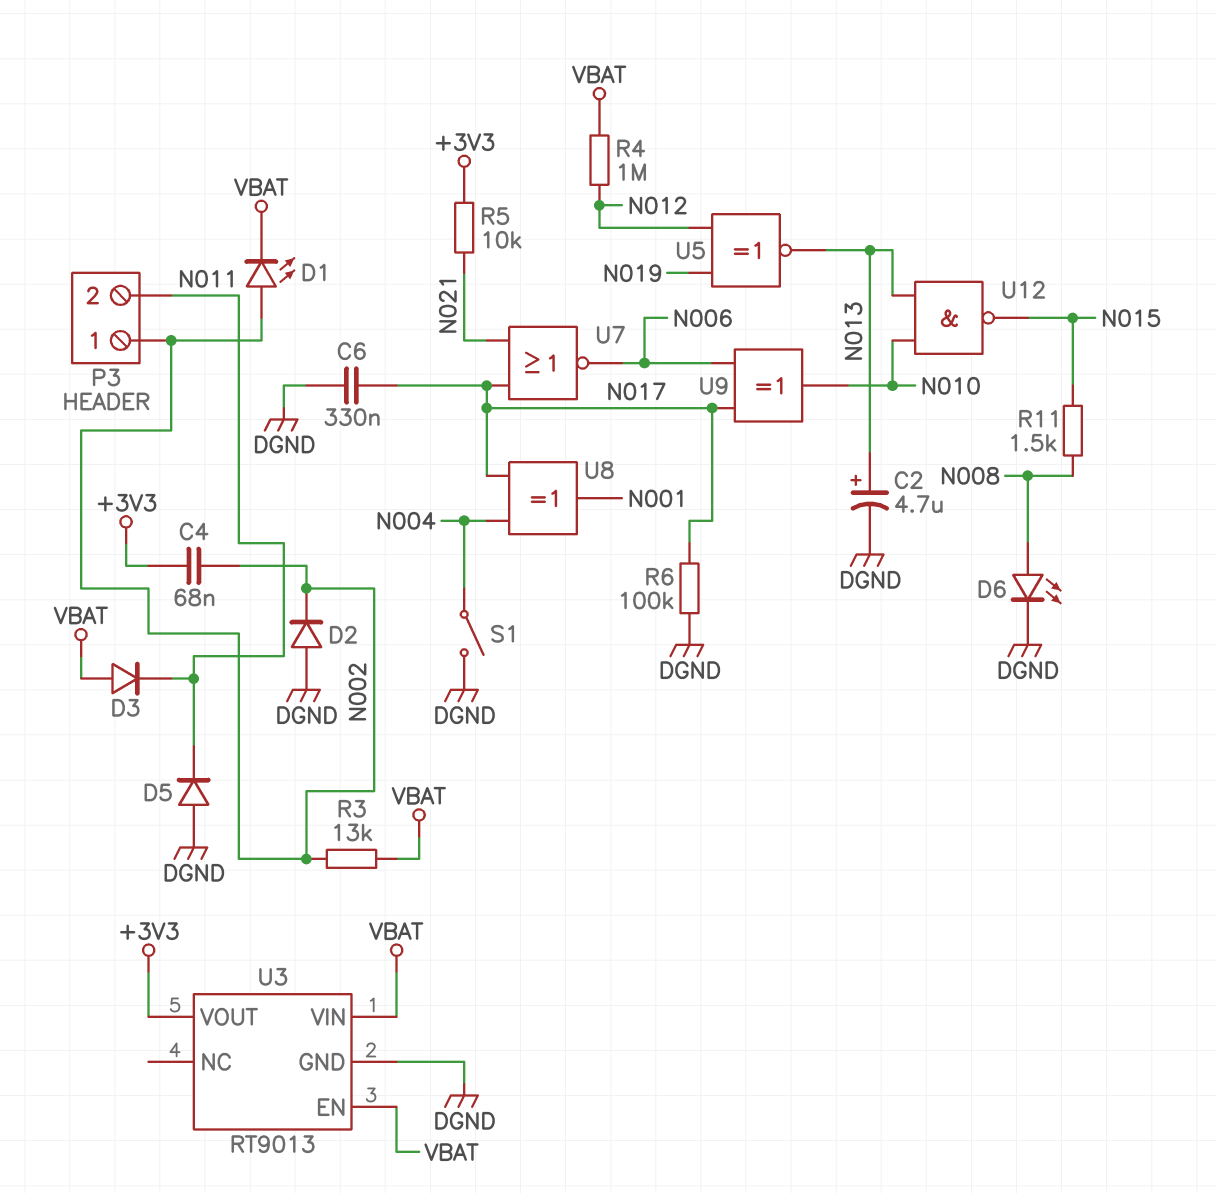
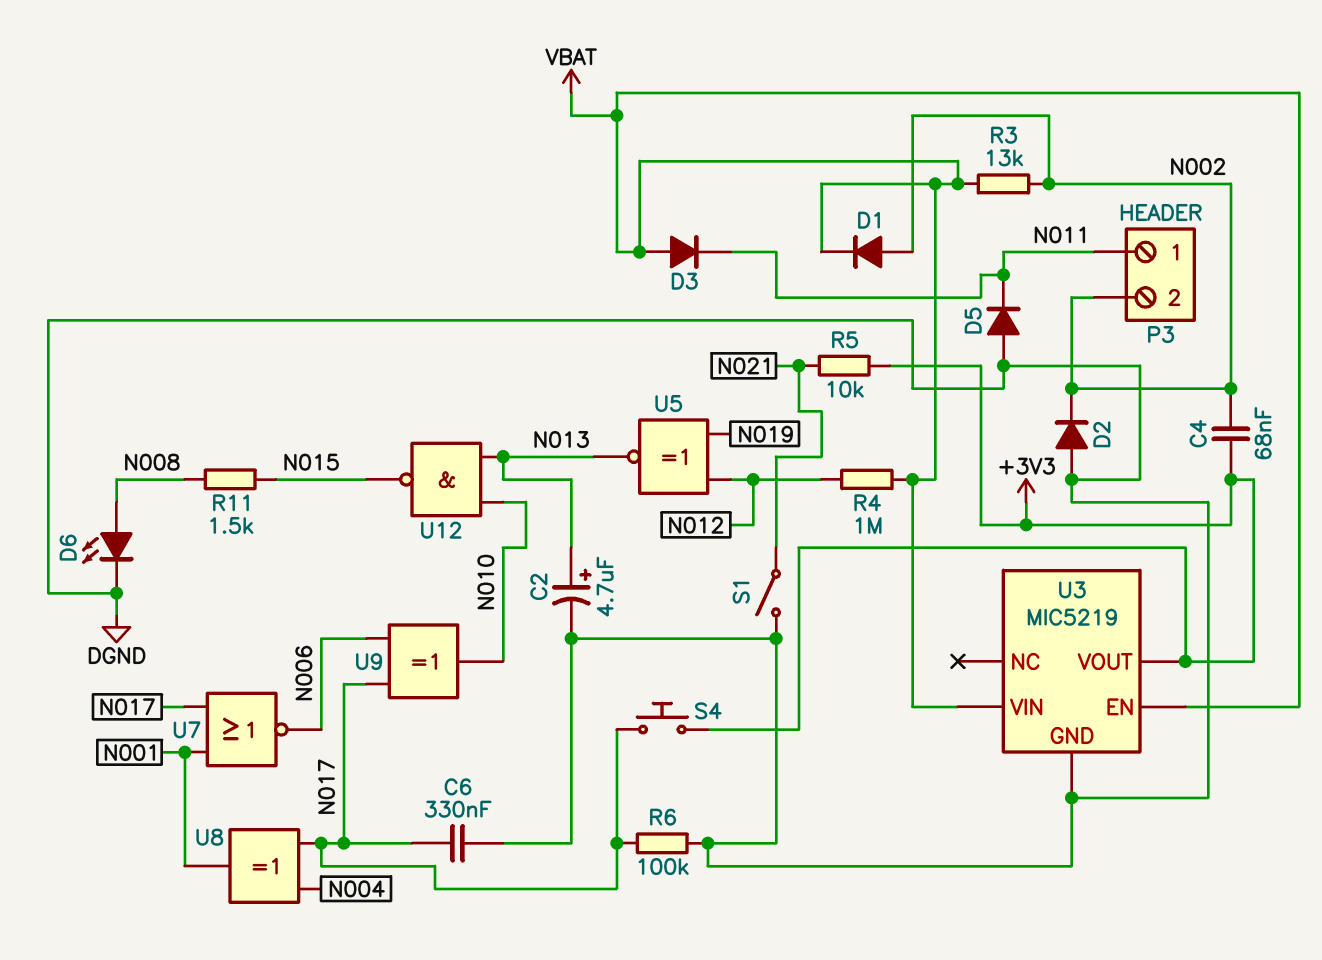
D1: LED (A N002, K VBAT) -> diode (A N002, K VBAT)
P3 pin 1: N002 -> N011
P3 pin 2: N011 -> N002
S1: switch (DGND, N004) -> switch (DGND, N021)
S4: none -> button (+3V3, N017)
U3: RT9013 -> MIC5219
U7: NOR (in N017, in N021, out N006) -> NOR (in N001, in N017, out N006)

